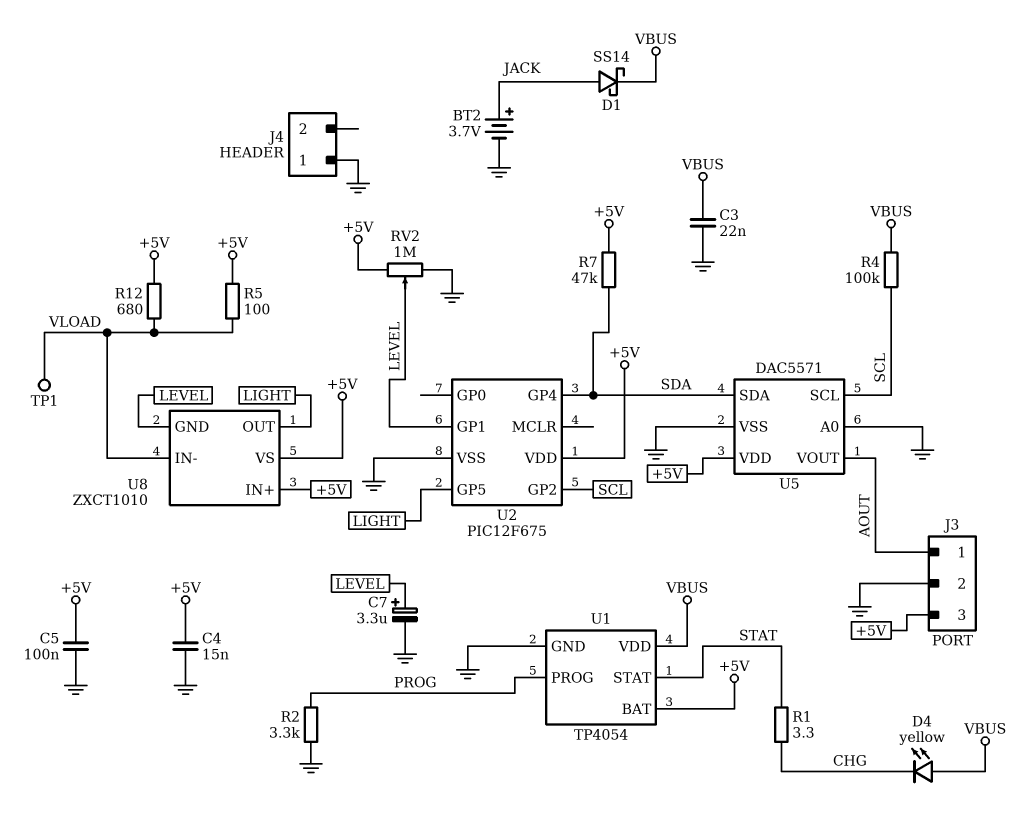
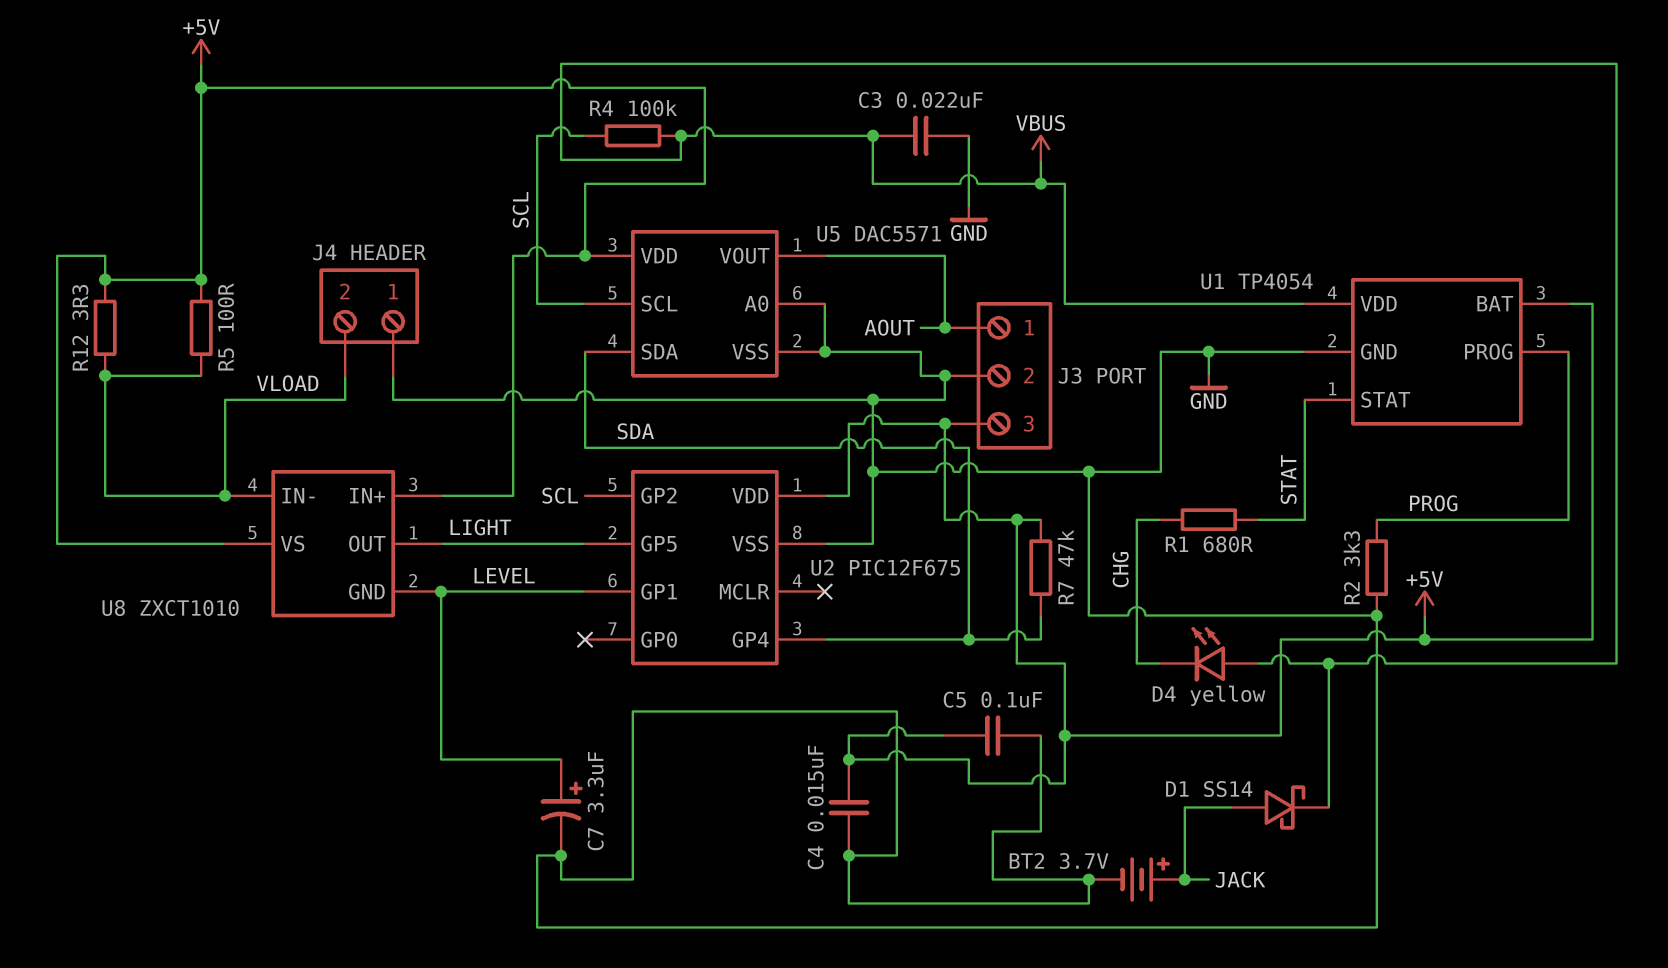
J4 pin 2: none -> VLOAD
R1: 3.3 (CHG, STAT) -> 680 (CHG, STAT)
R12: 680 (+5V, VLOAD) -> 3.3 (+5V, VLOAD)
RV2: 1M (+5V, GND, wiper LEVEL) -> none
TP1: test point (VLOAD) -> none

